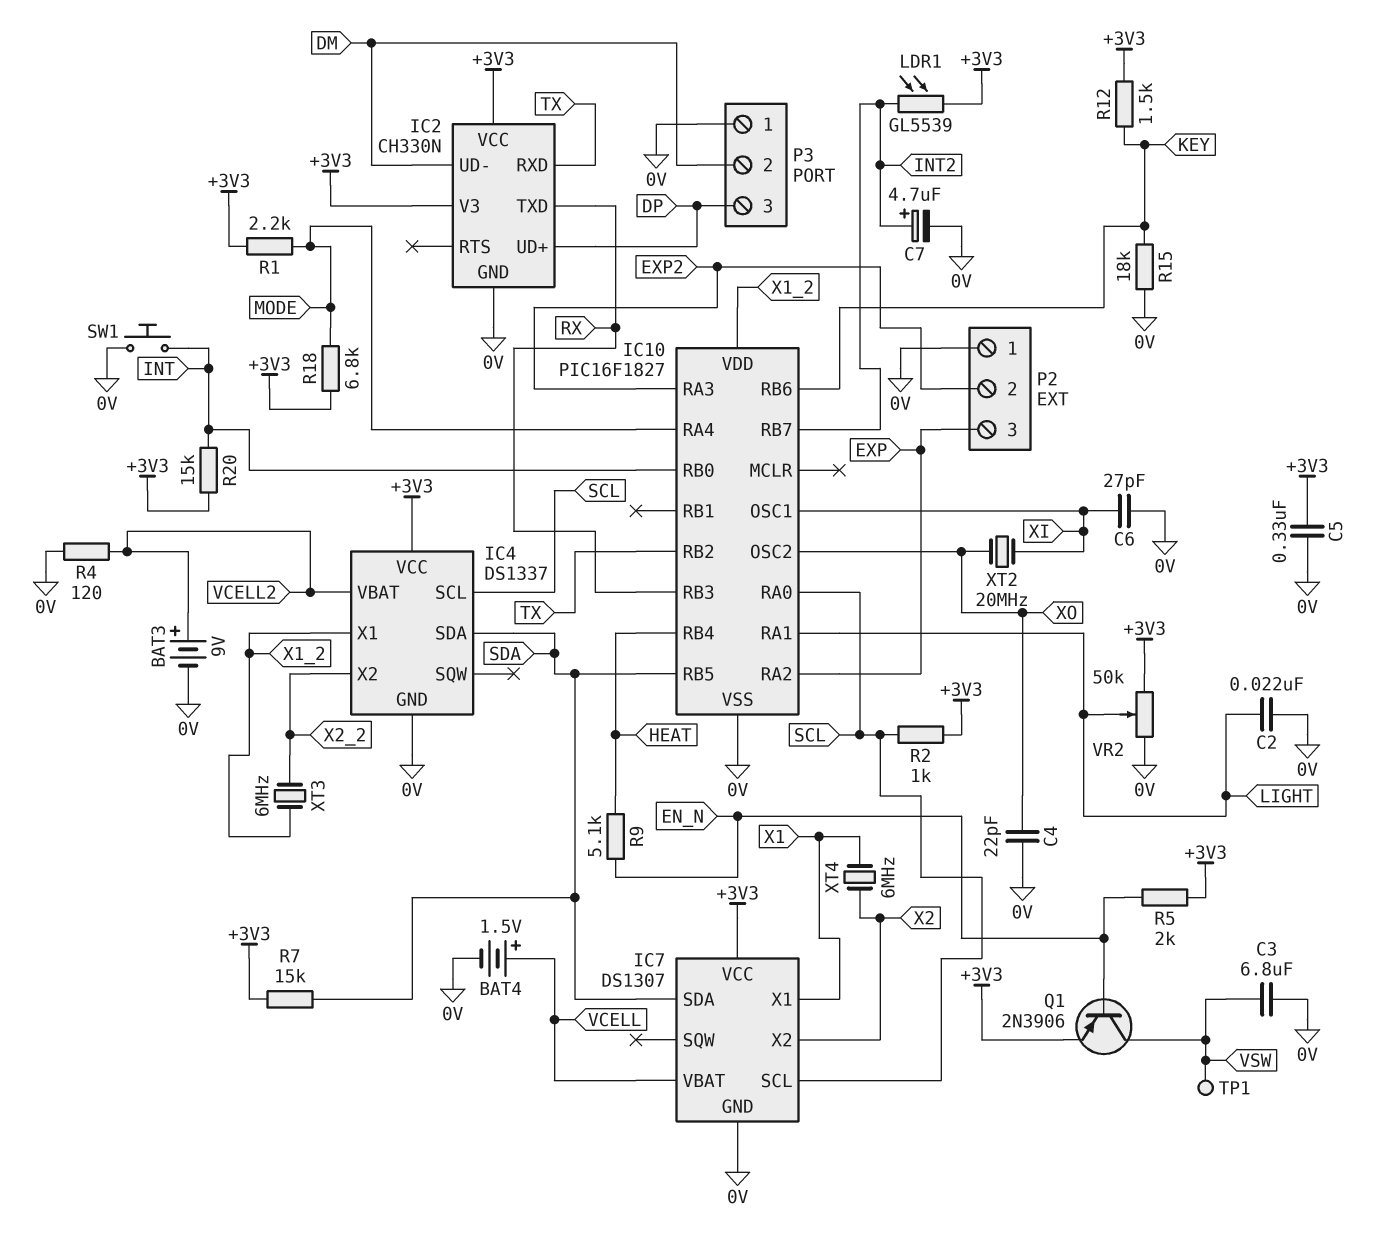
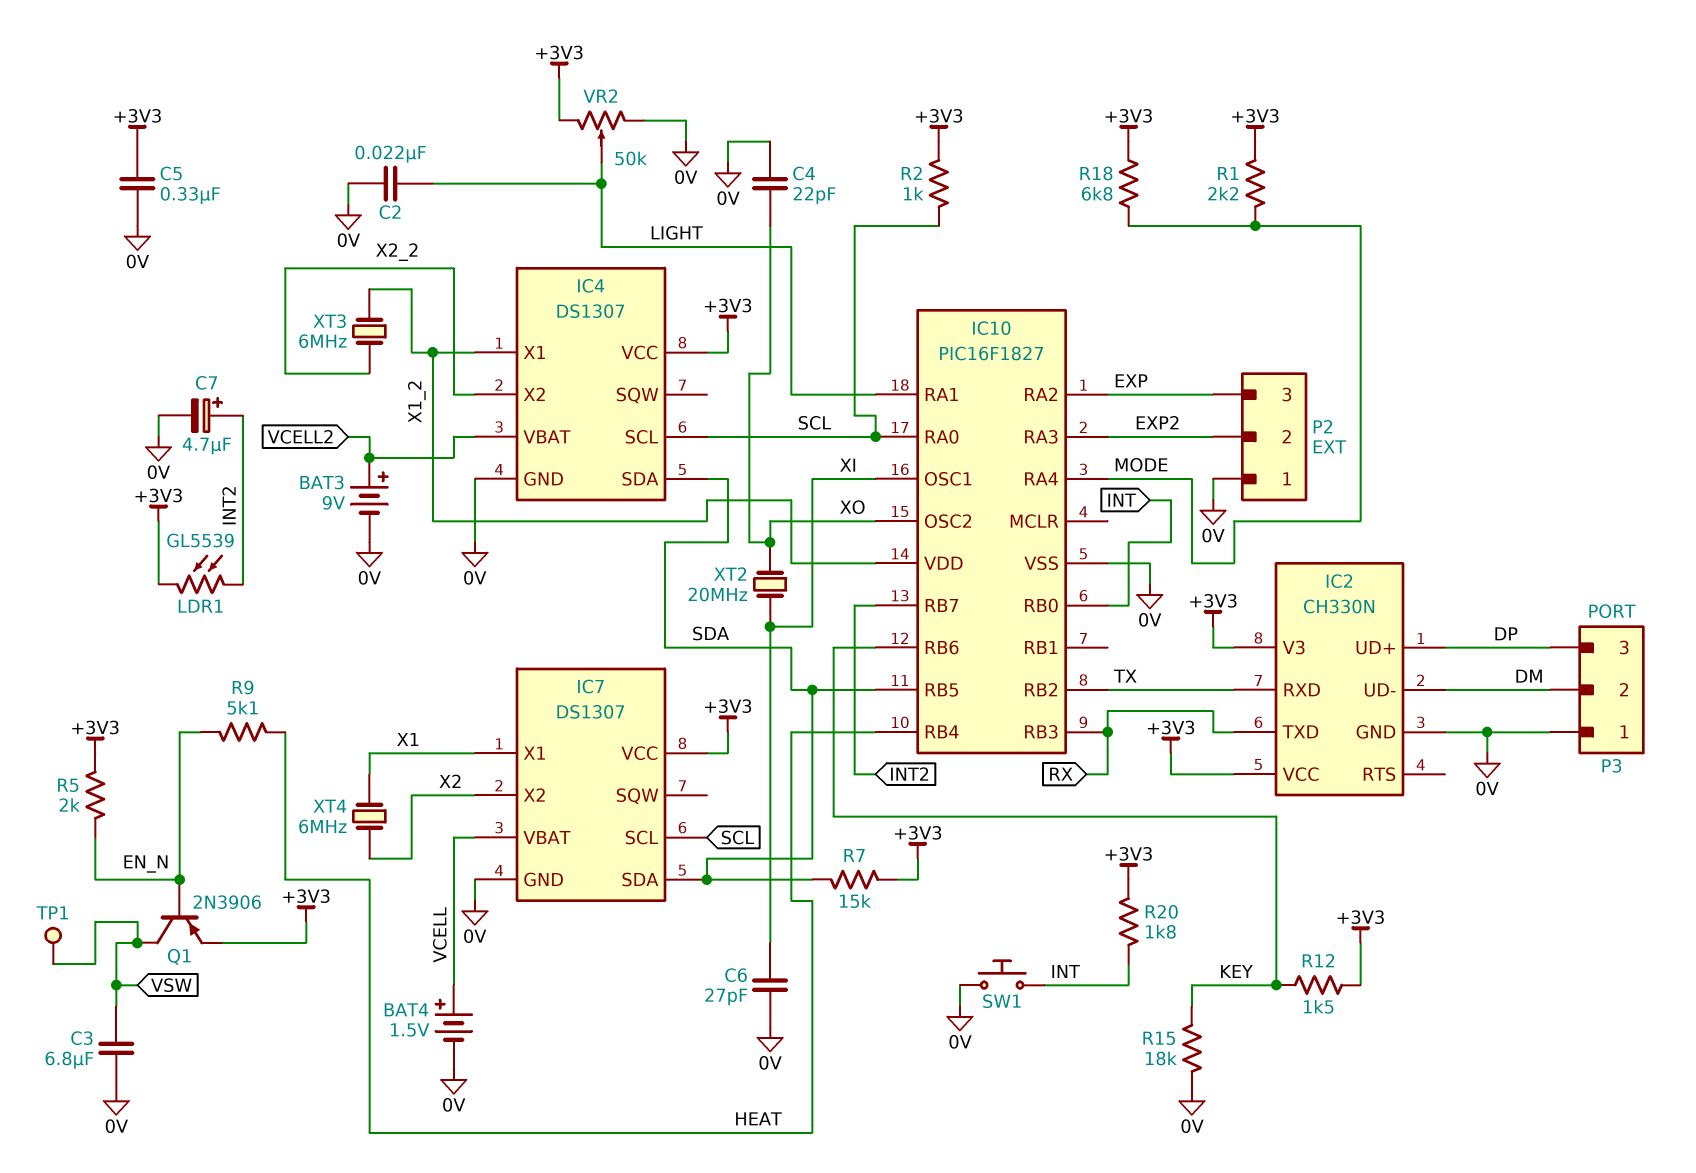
IC4: DS1337 -> DS1307
R4: 120 (0V, VCELL2) -> none
R20: 15k (+3V3, INT) -> 1.8k (+3V3, INT)

